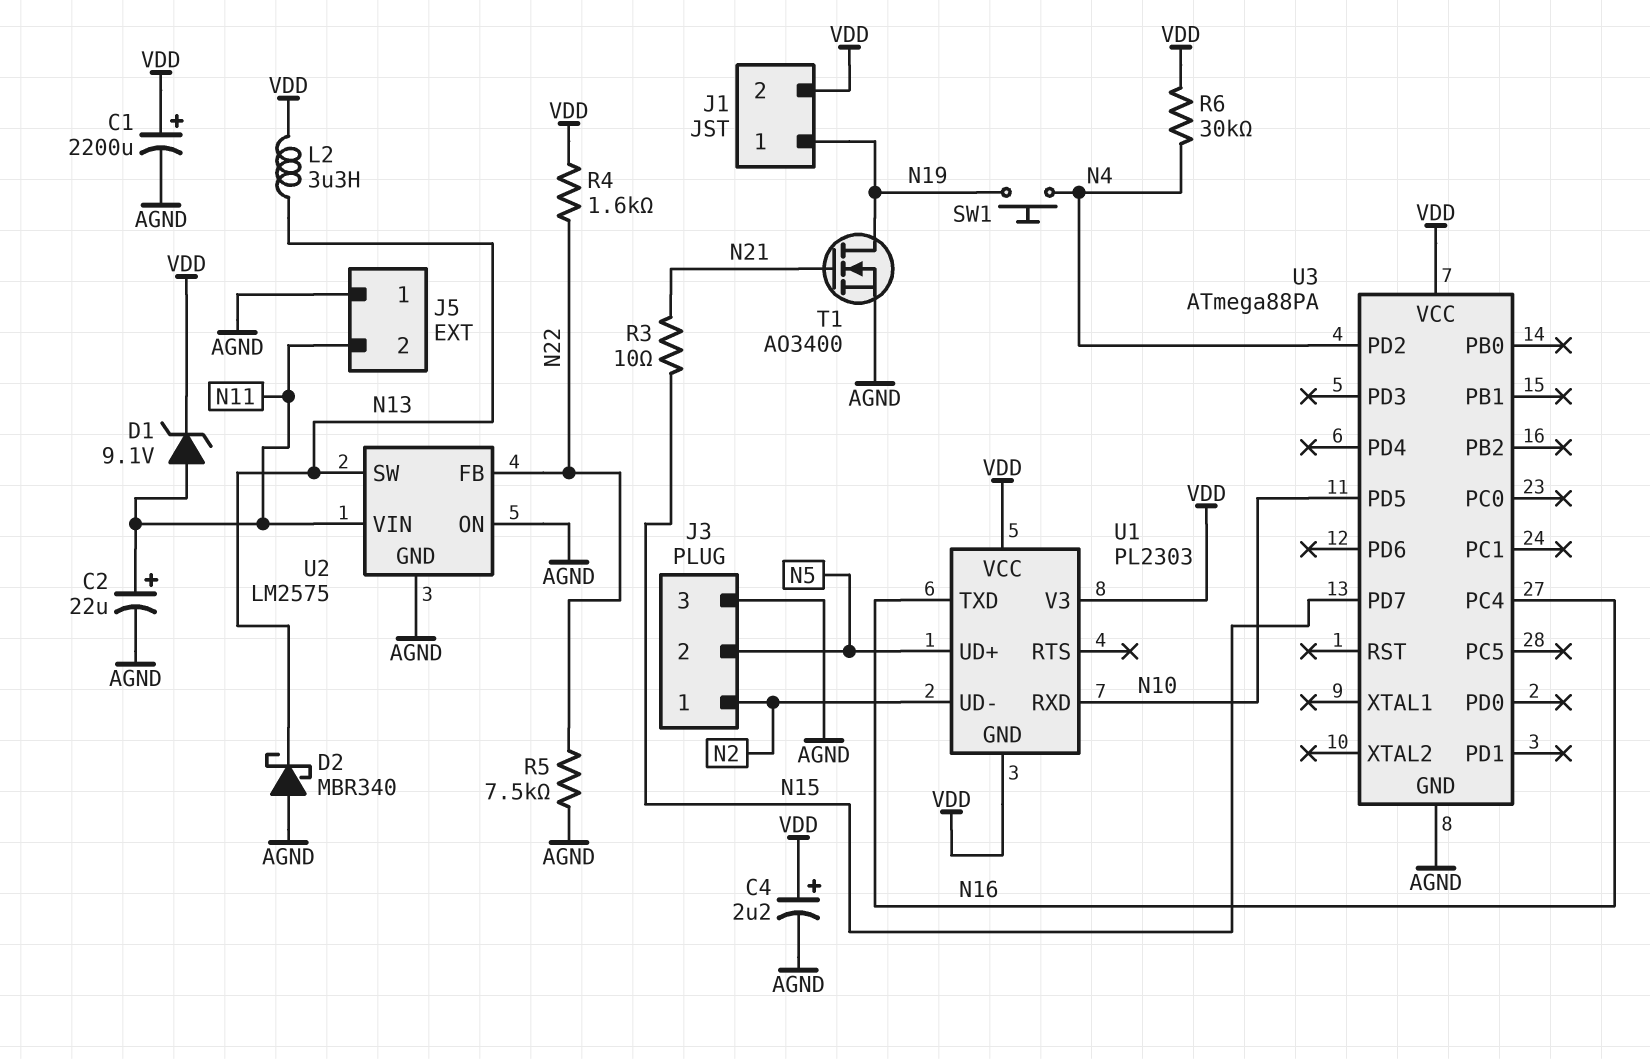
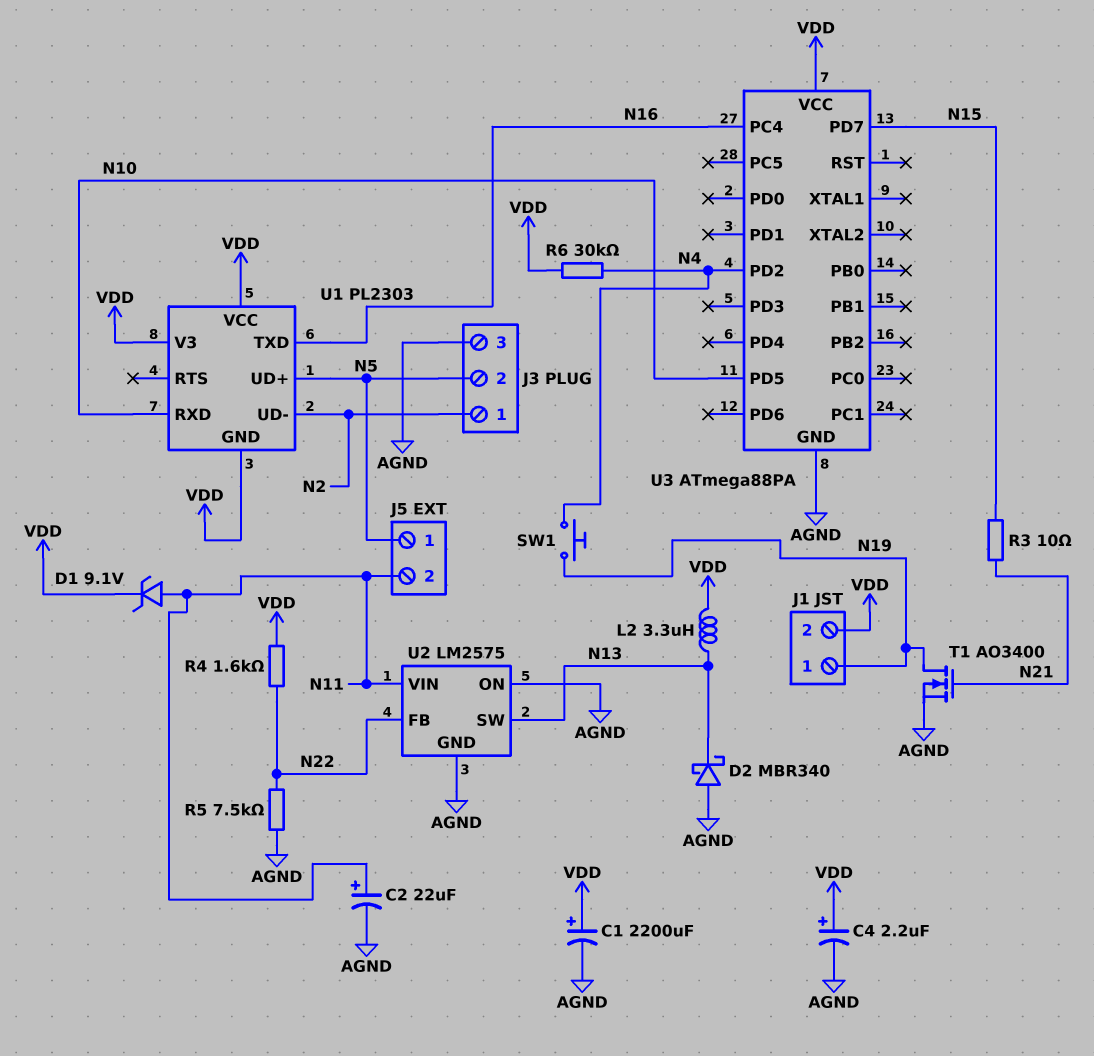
J5 pin 1: AGND -> N5

